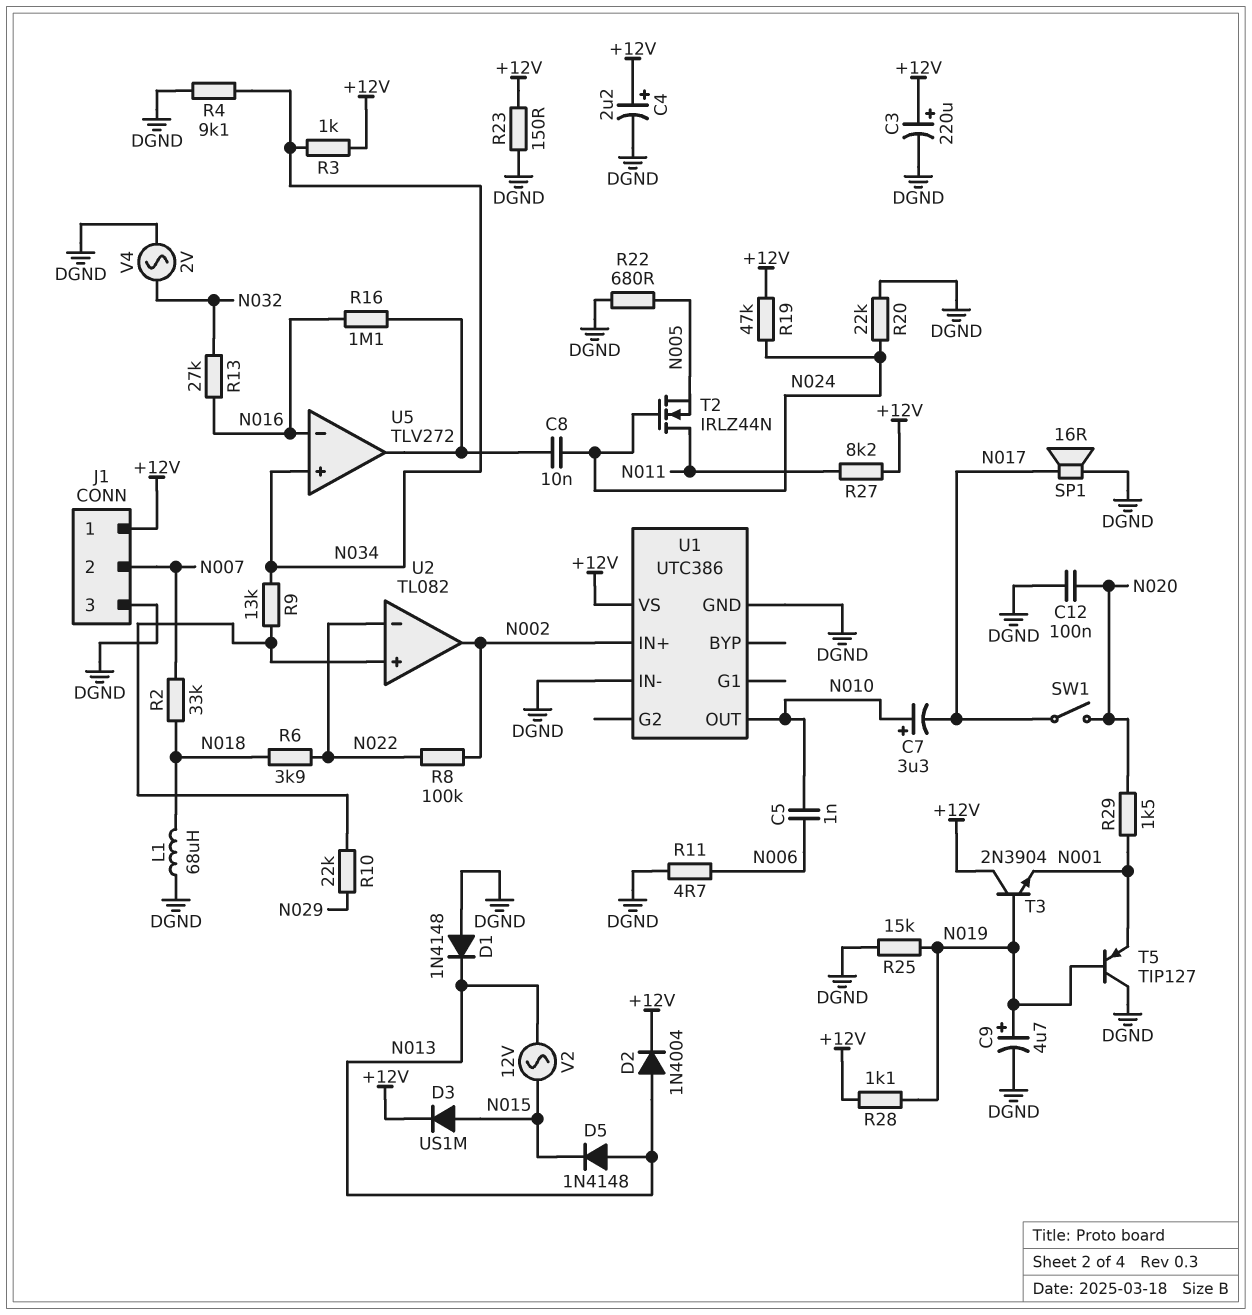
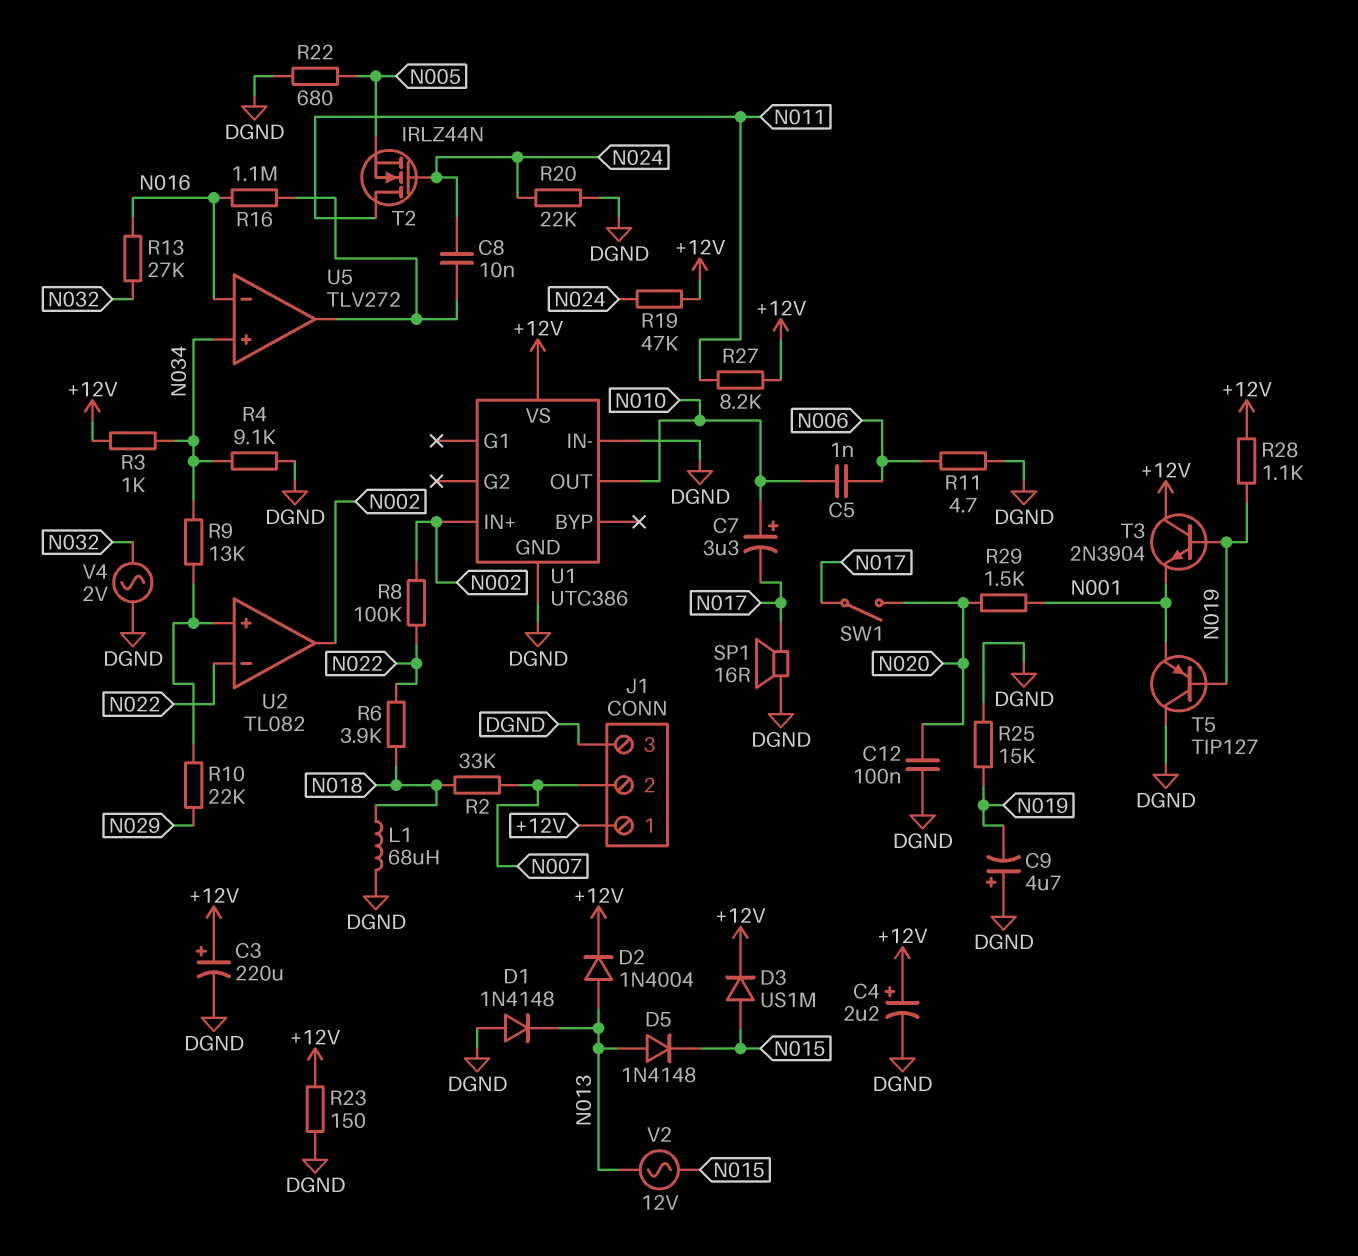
C9: 4.7uF (plus N019, minus DGND) -> 4.7uF (plus DGND, minus N019)

